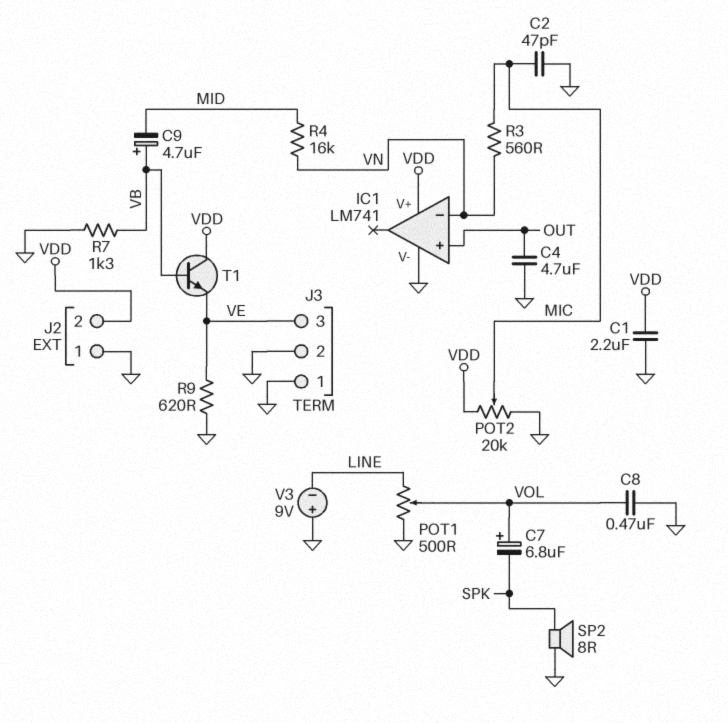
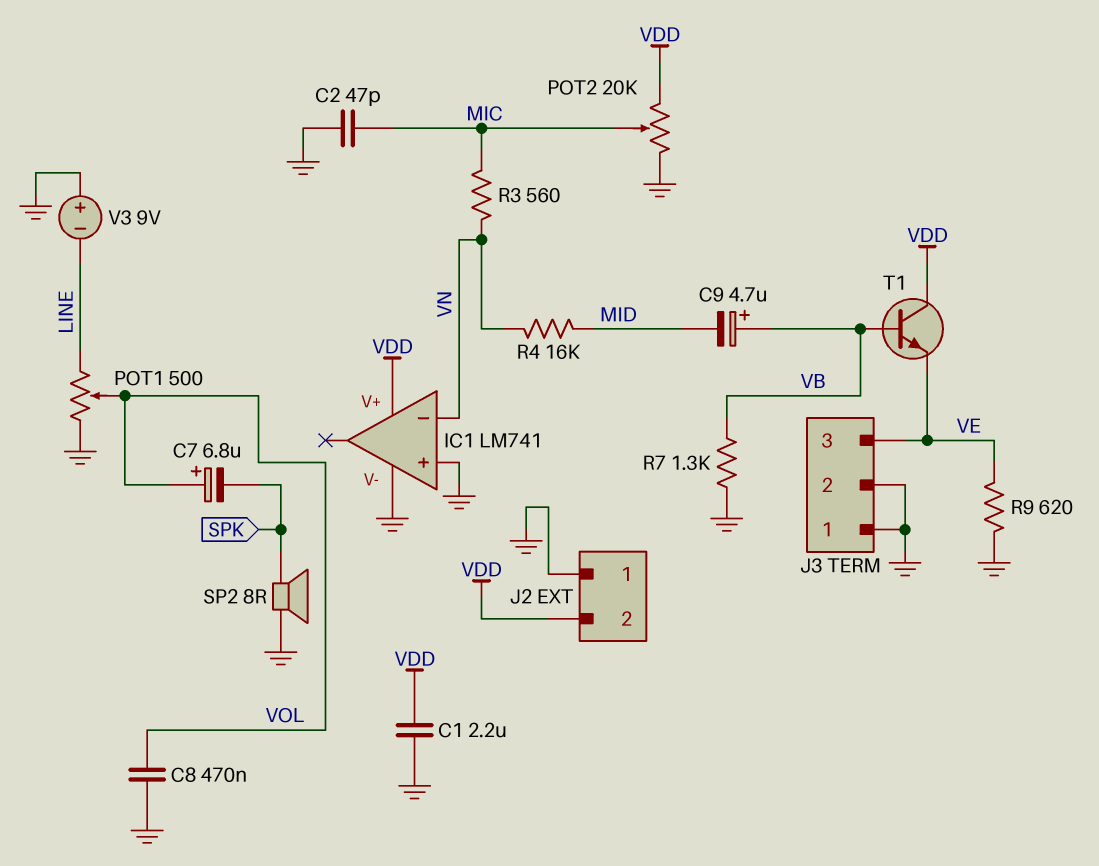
C4: 4.7uF (GND, OUT) -> none
IC1 pin in+: OUT -> GND

